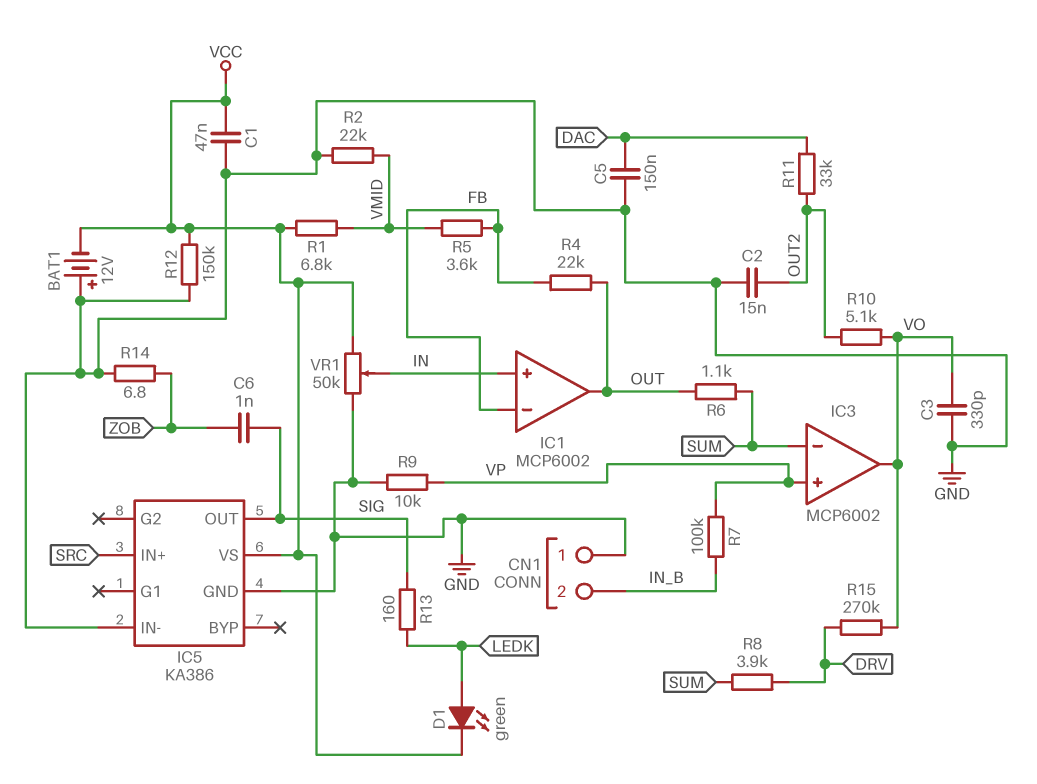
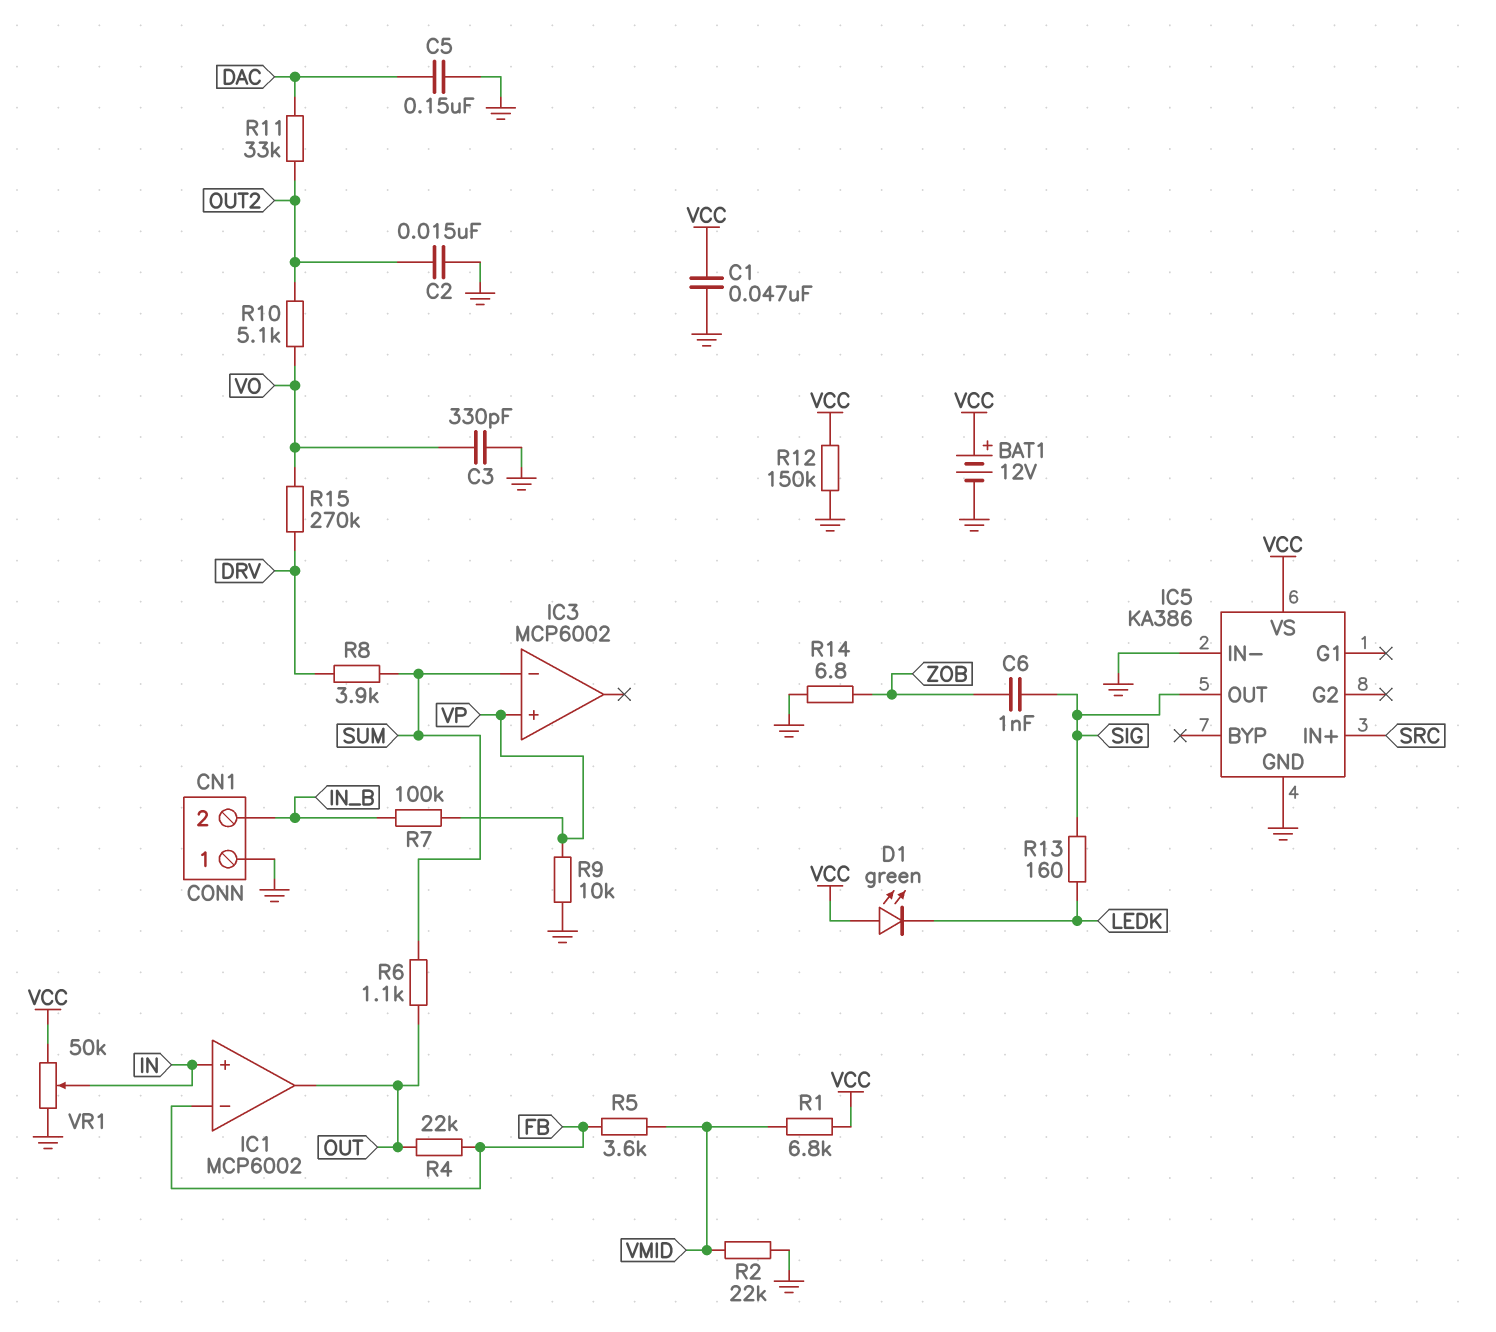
BAT1: 12V (plus GND, minus VCC) -> 12V (plus VCC, minus GND)
D1: LED green (A LEDK, K VCC) -> LED green (A VCC, K LEDK)
IC3 pin out: VO -> none

